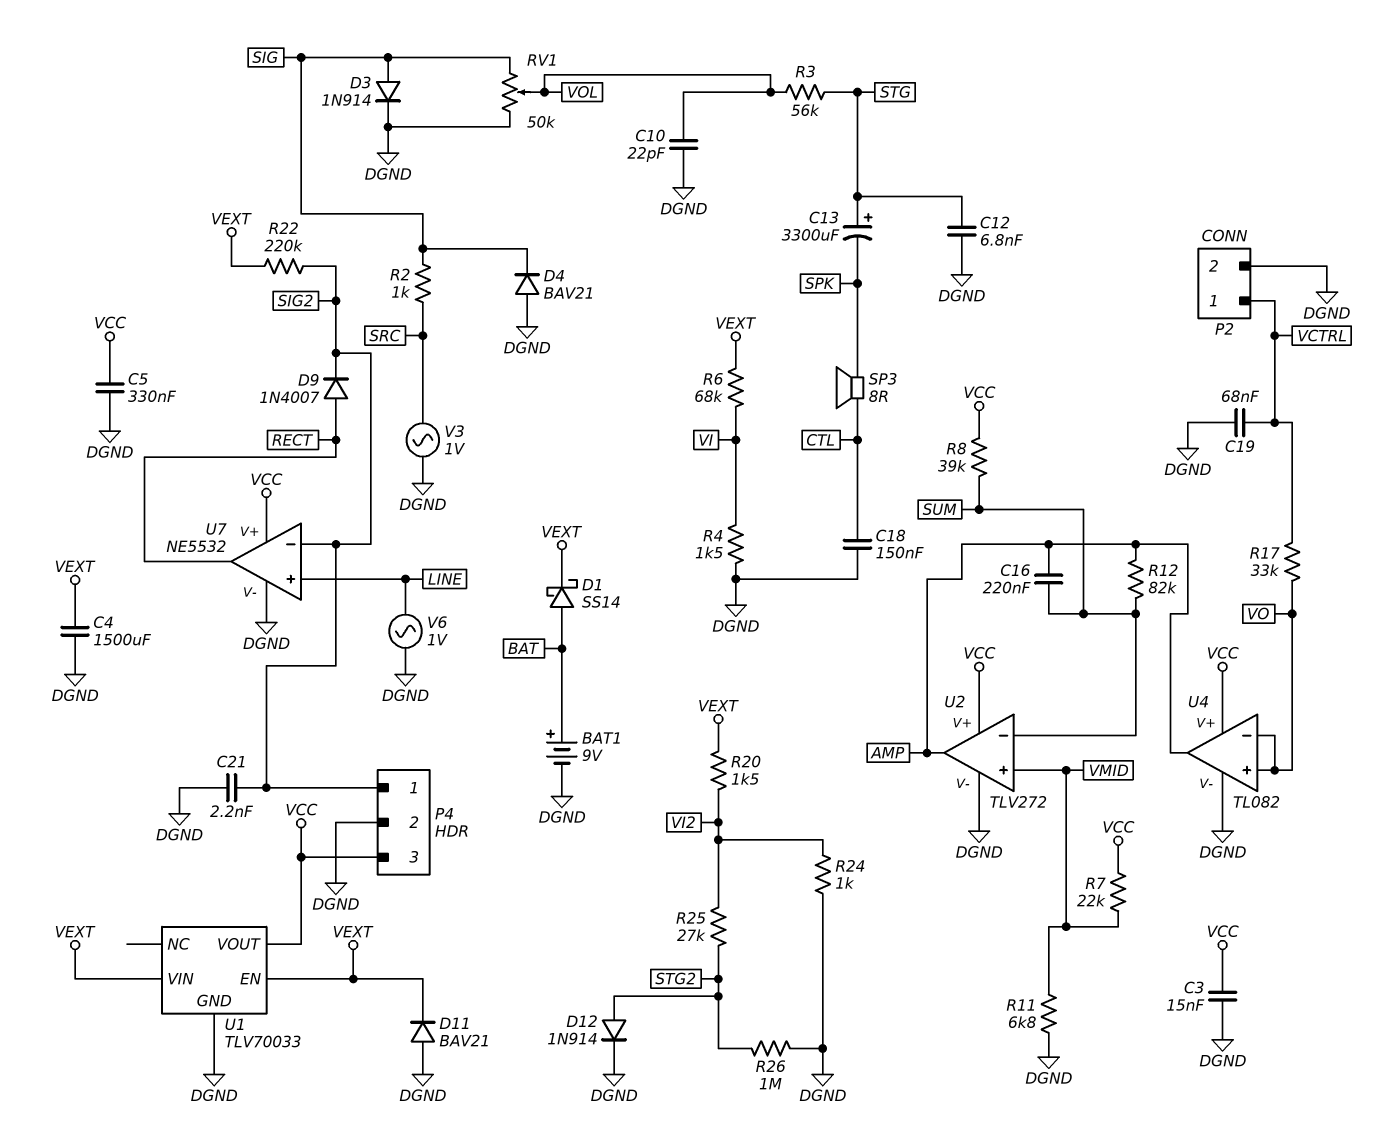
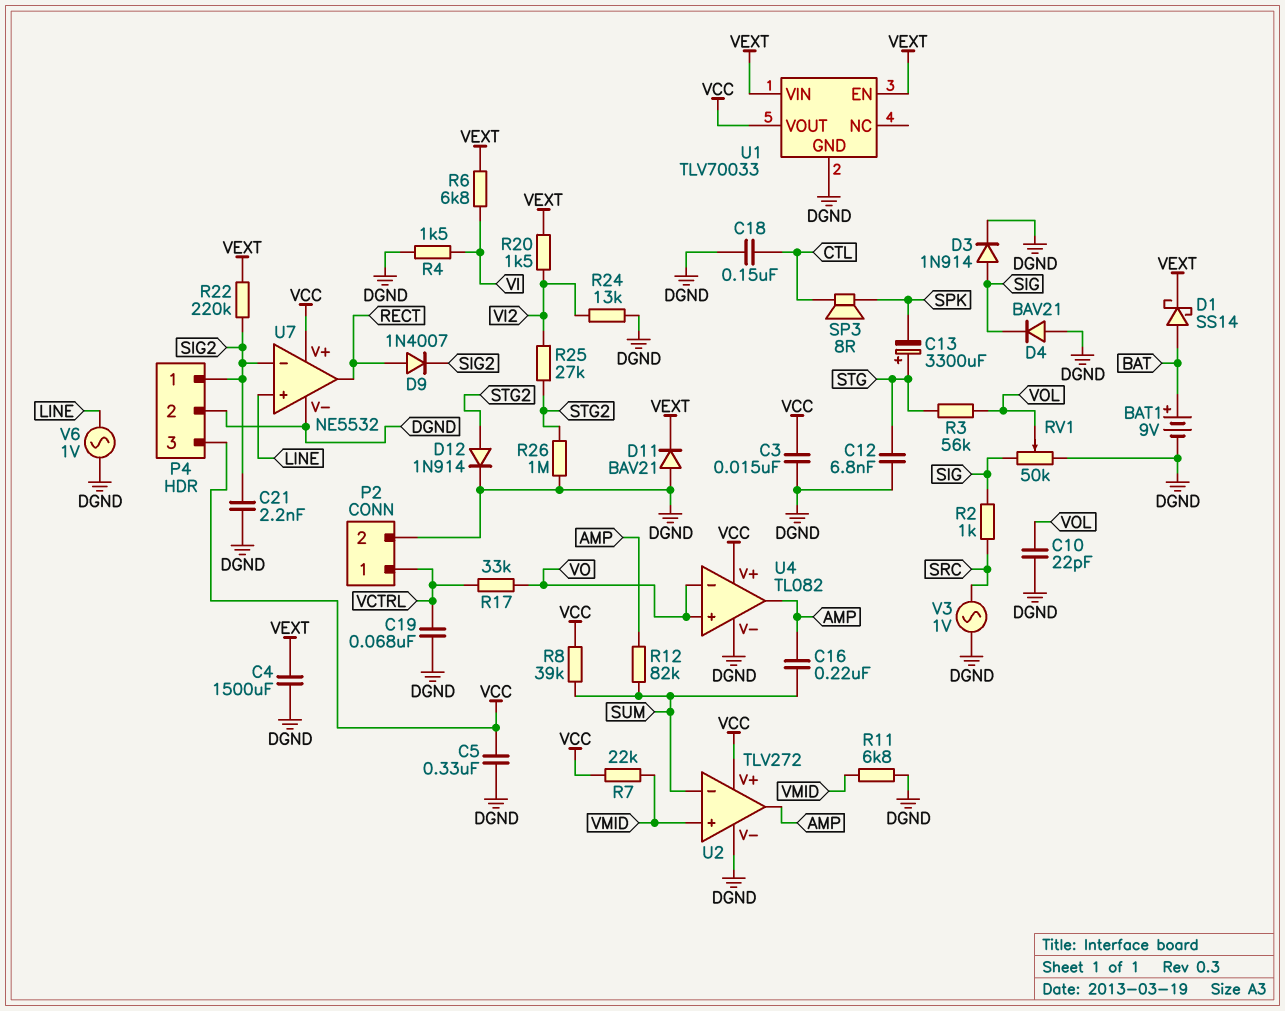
R6: 68k (VEXT, VI) -> 6.8k (VEXT, VI)
R24: 1k (DGND, VI2) -> 13k (DGND, VI2)

